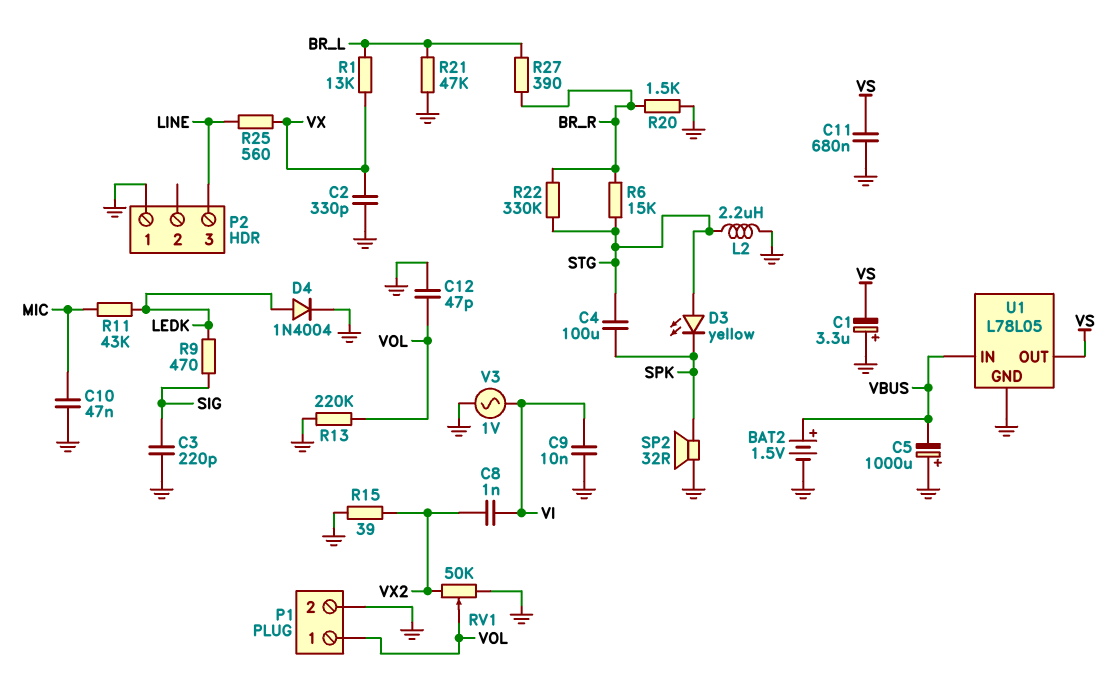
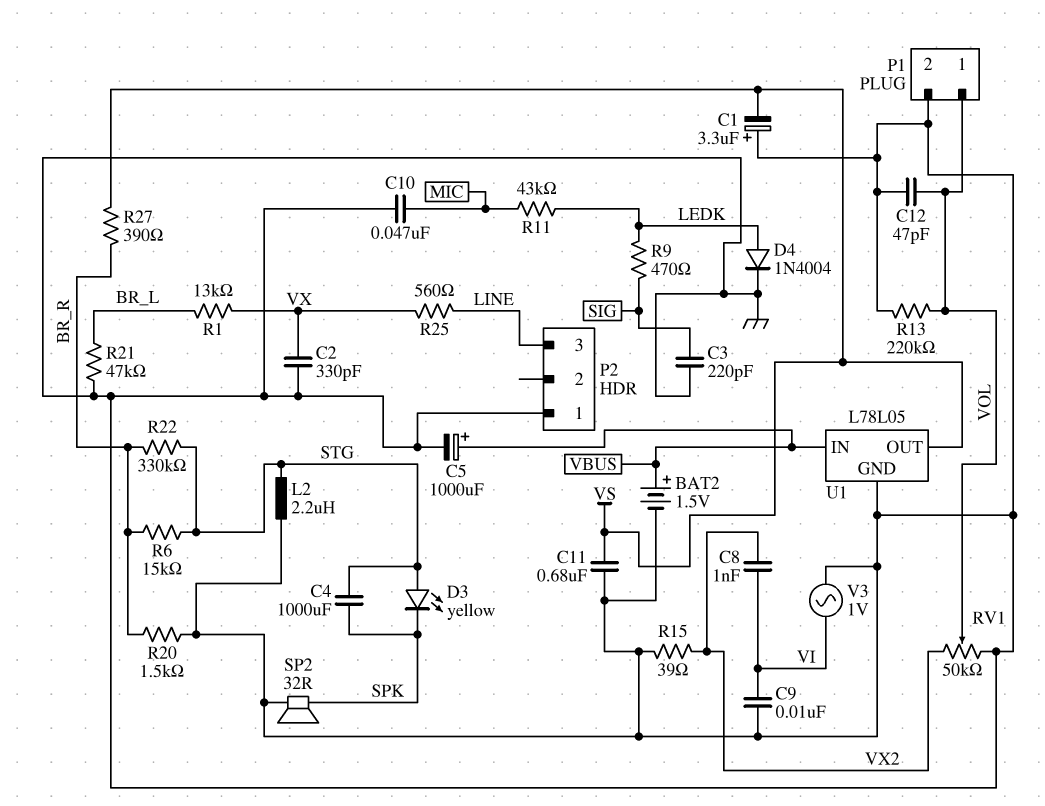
C4: 100uF (SPK, STG) -> 1000uF (SPK, STG)
C5: 1000uF (plus GND, minus VBUS) -> 1000uF (plus VBUS, minus GND)
R27: 390 (BR_L, BR_R) -> 390 (BR_R, VS)

